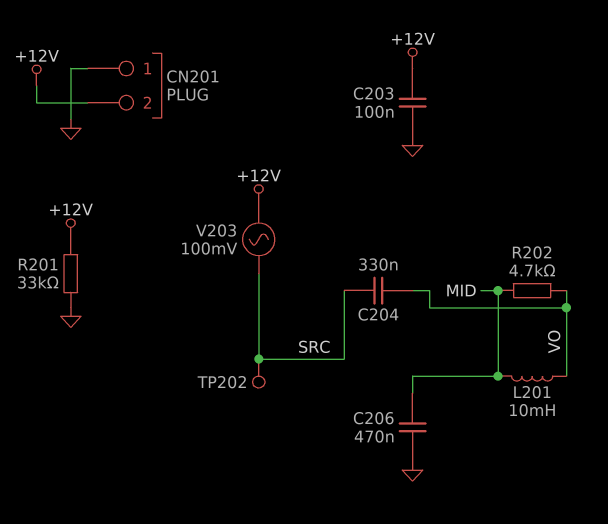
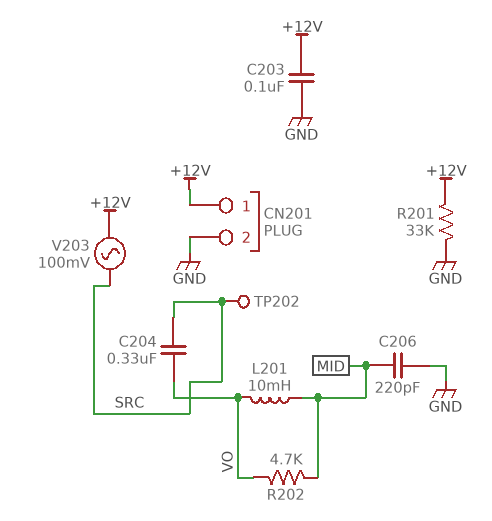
C206: 470nF (GND, MID) -> 220pF (GND, MID)
CN201 pin 1: GND -> +12V
CN201 pin 2: +12V -> GND

